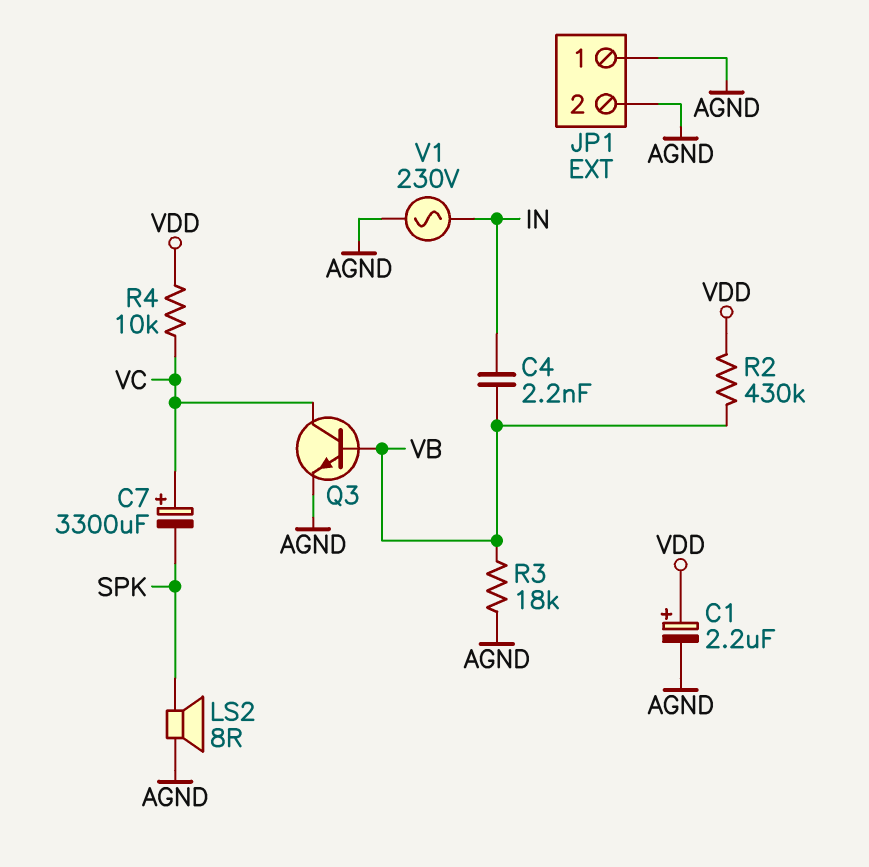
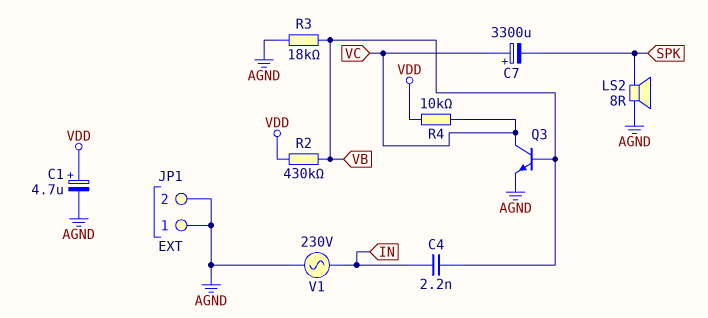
C1: 2.2uF (plus VDD, minus AGND) -> 4.7uF (plus VDD, minus AGND)

